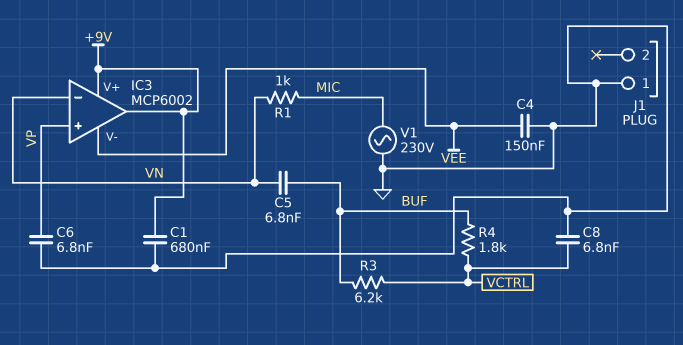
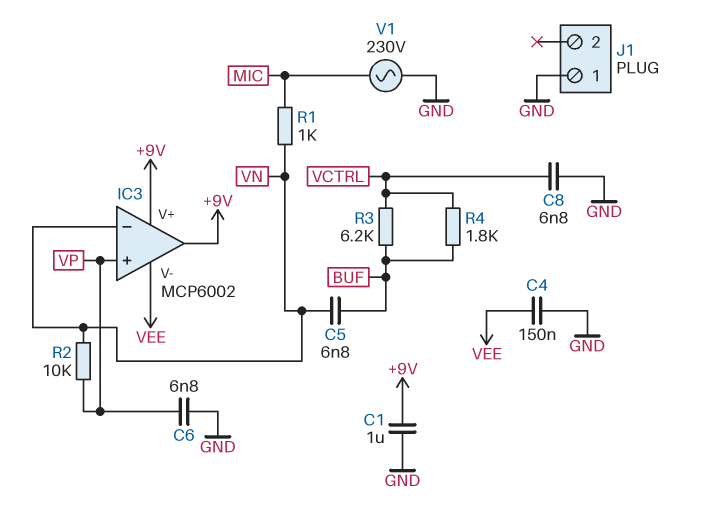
C1: 680nF (+9V, GND) -> 1uF (+9V, GND)
R2: none -> 10k (VN, VP)

